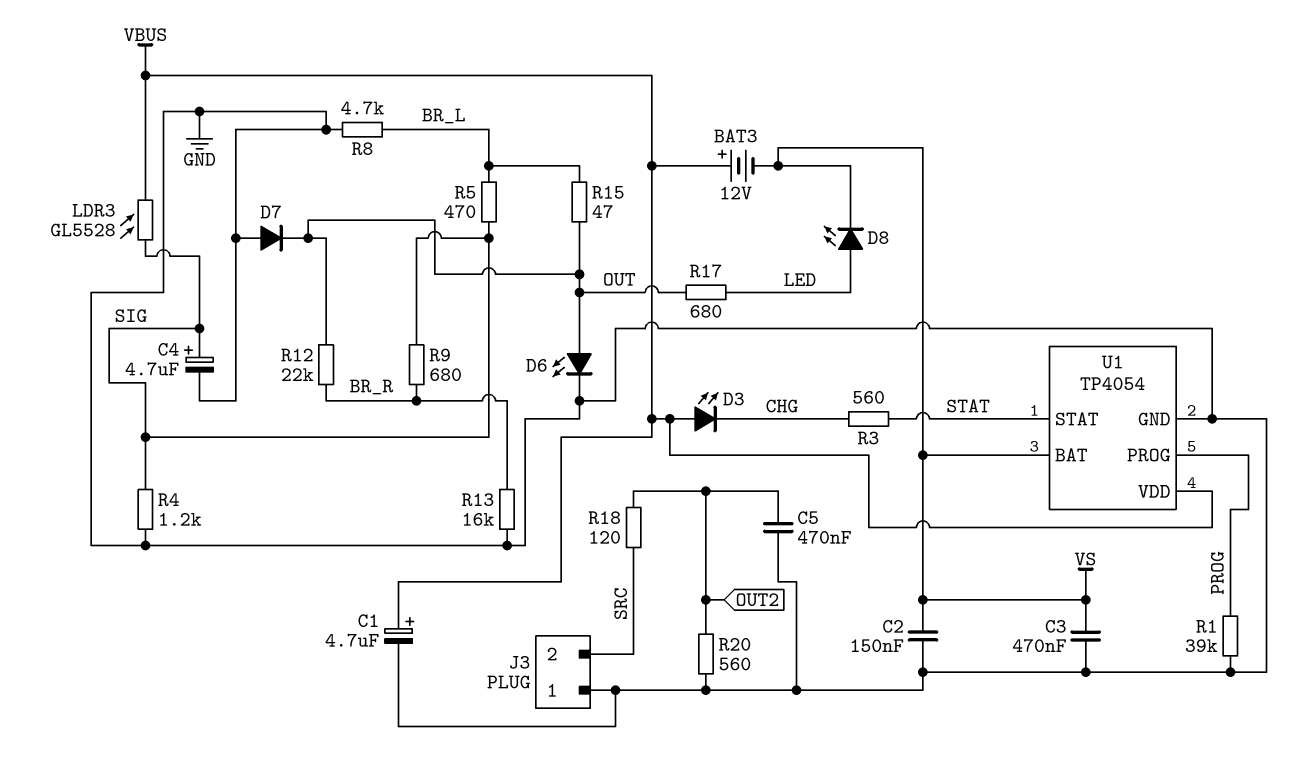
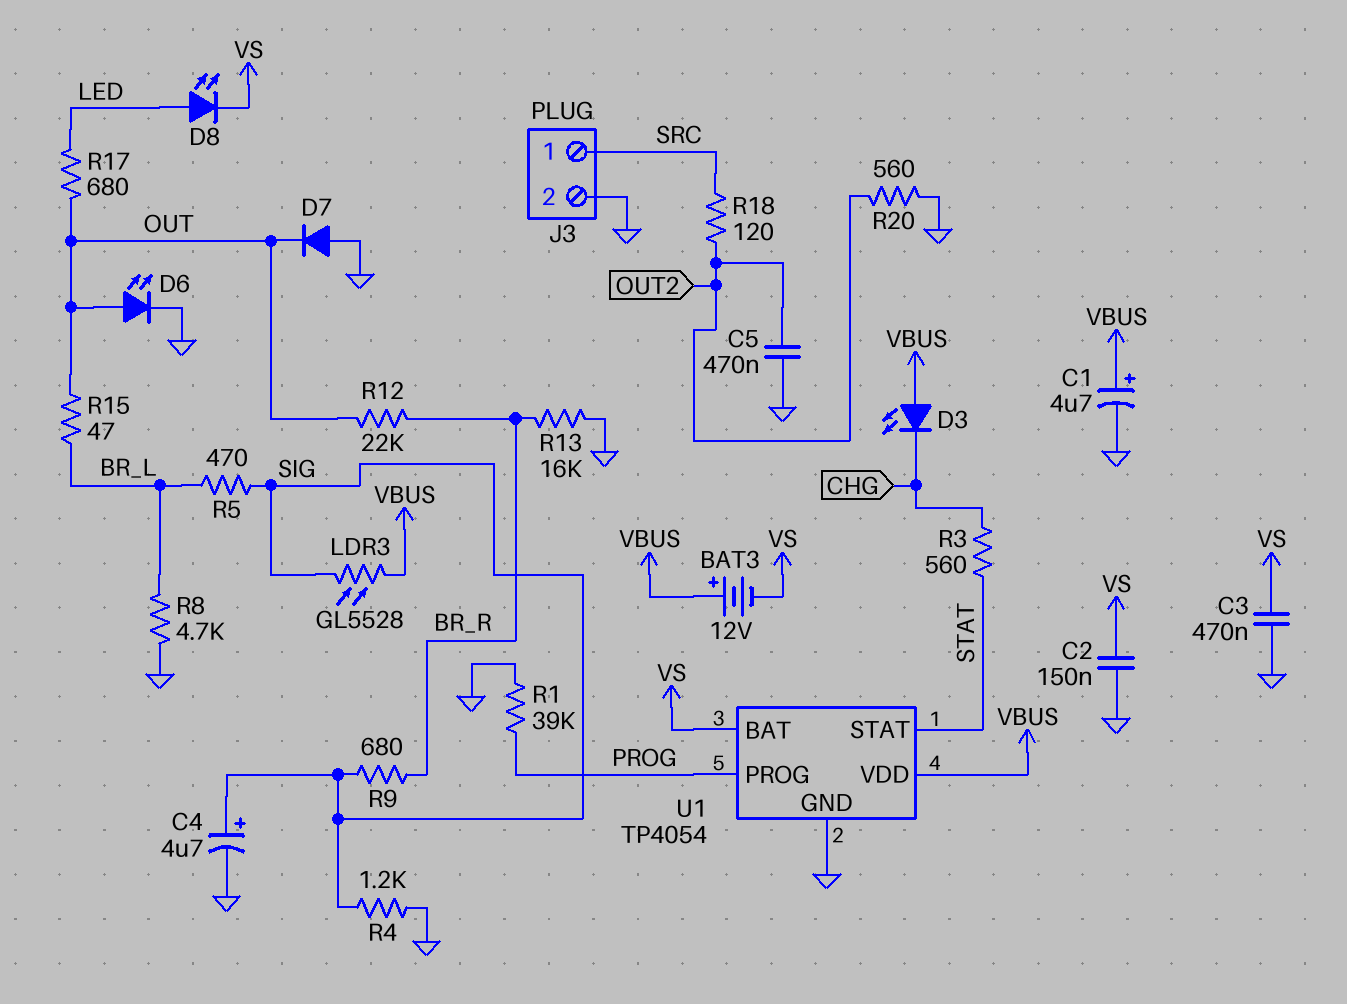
J3 pin 1: GND -> SRC
J3 pin 2: SRC -> GND

